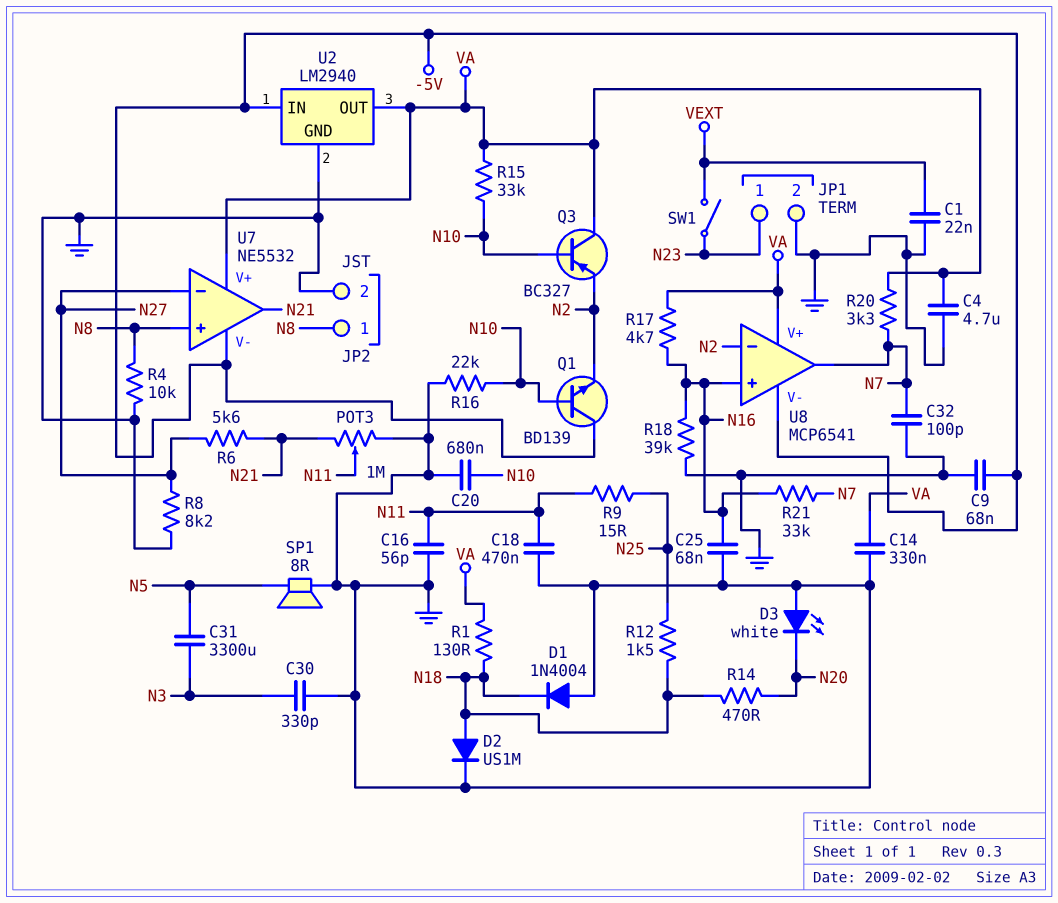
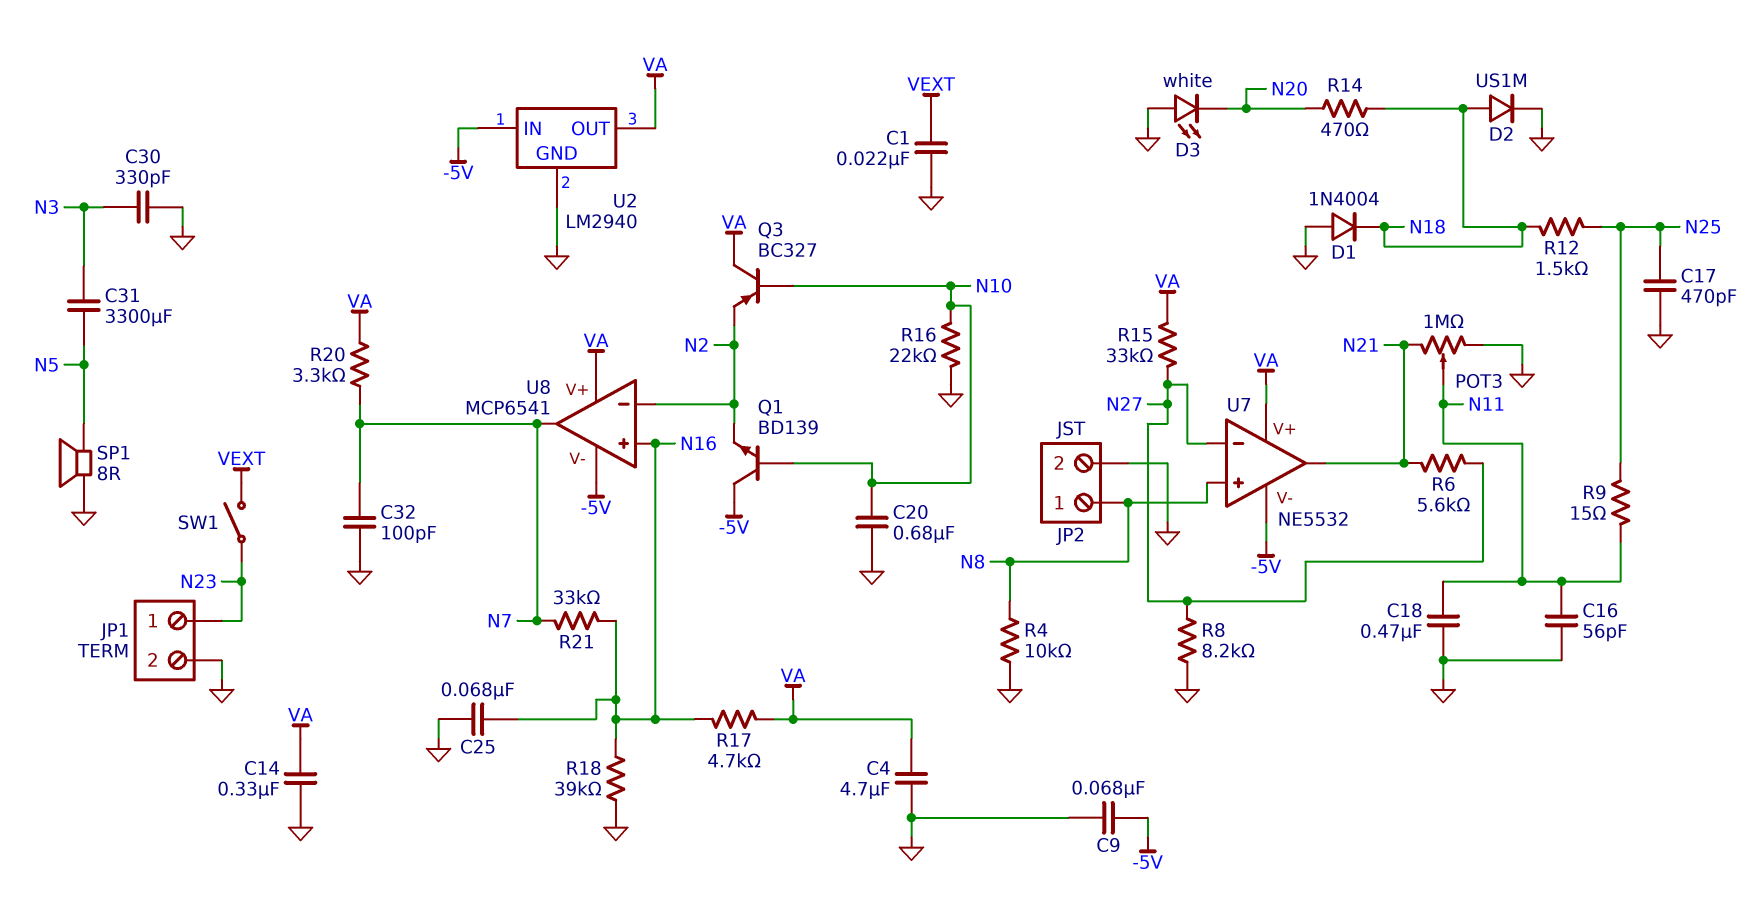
C17: none -> 470pF (GND, N25)
R1: 130 (N18, VA) -> none
R15: 33k (N10, VA) -> 33k (N27, VA)

